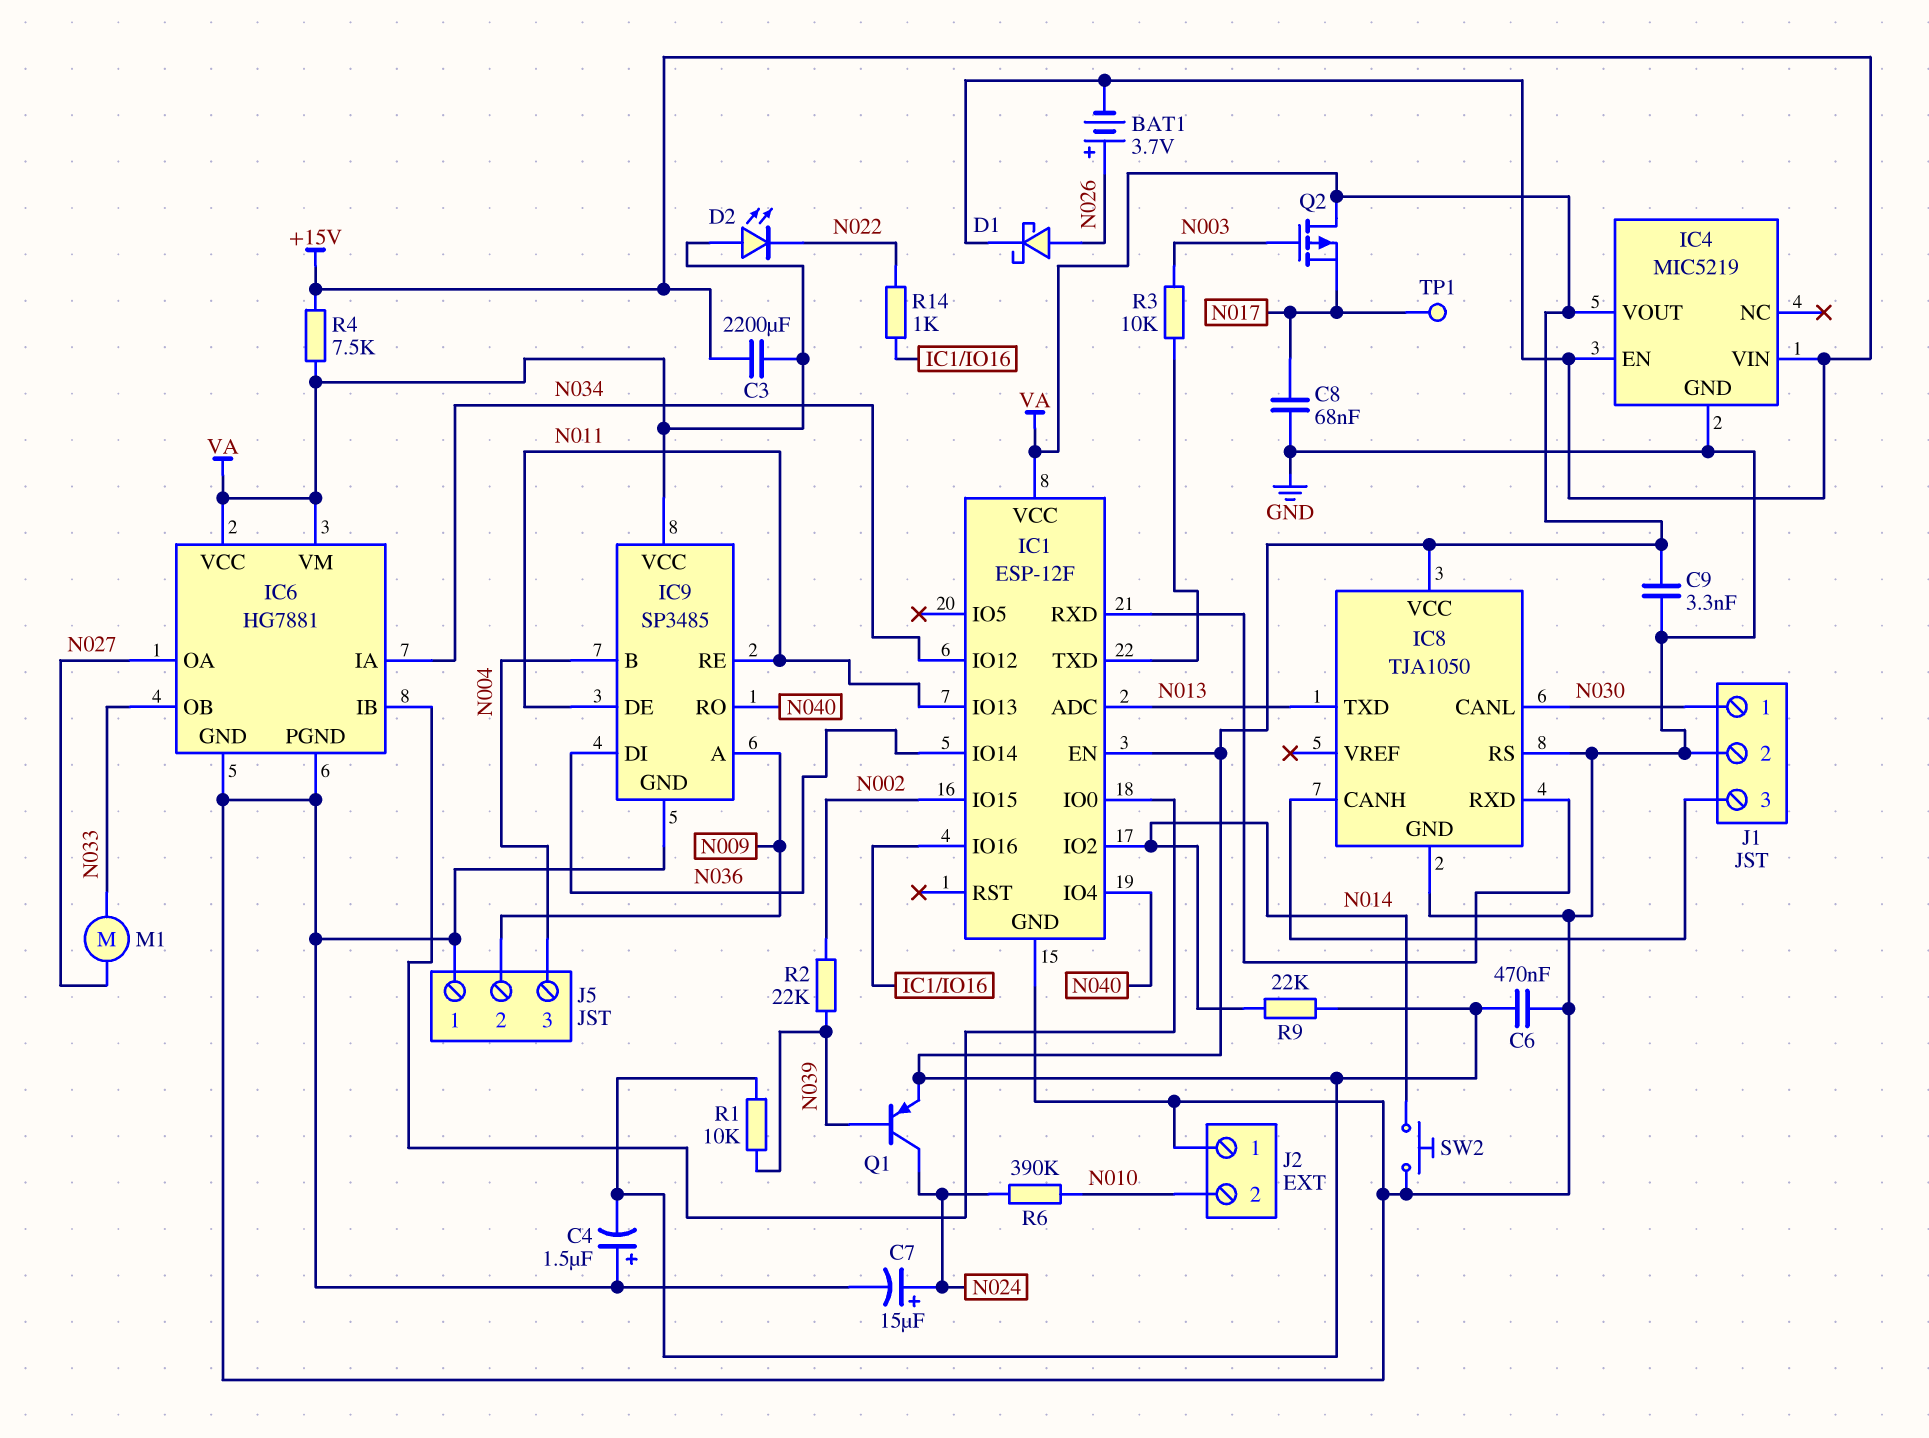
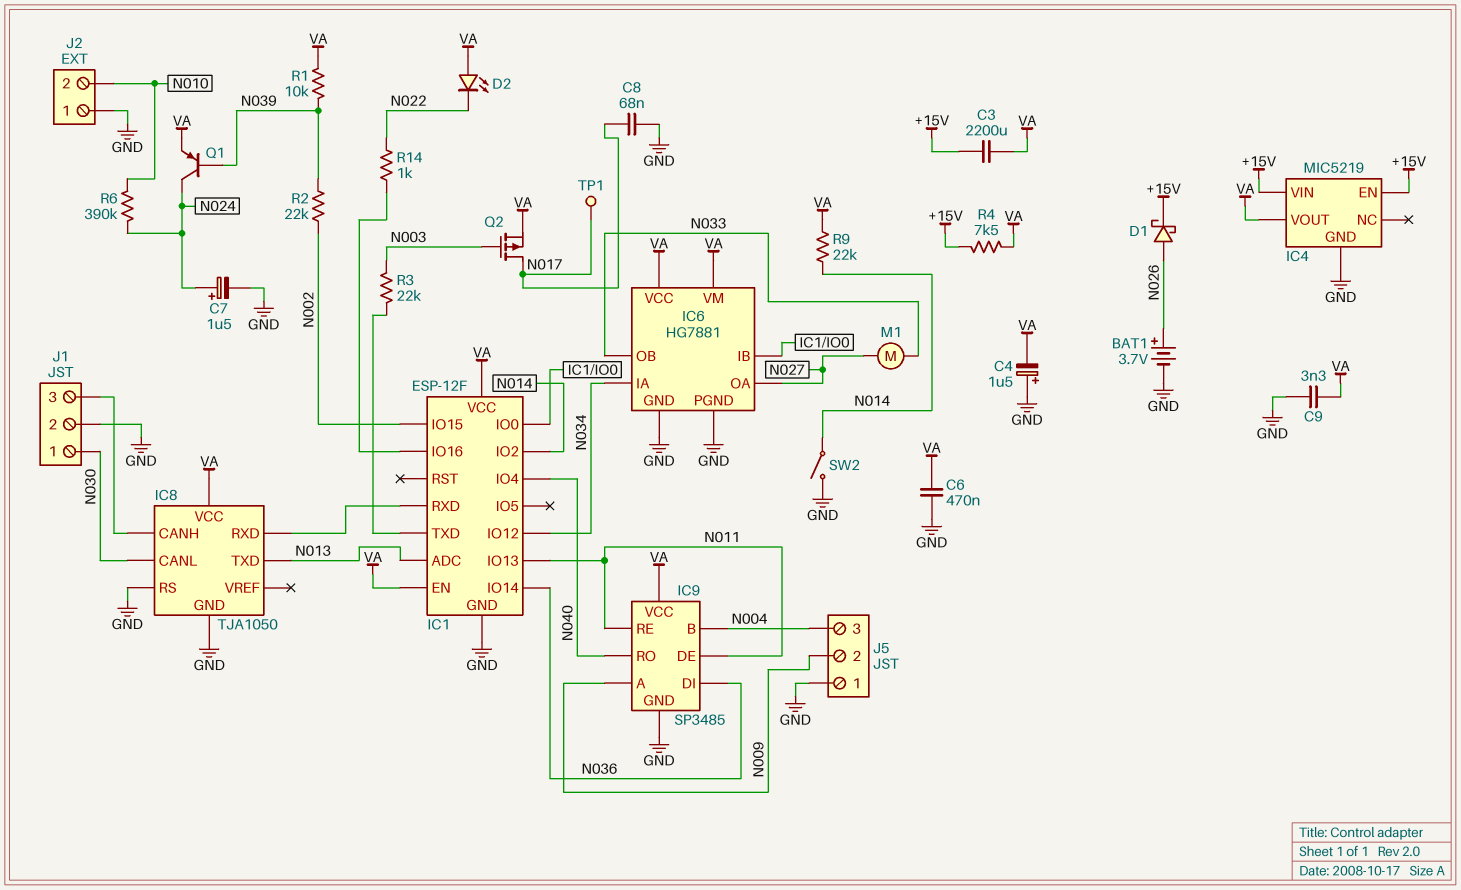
BAT1: 3.7V (plus N026, minus +15V) -> 3.7V (plus N026, minus GND)
C7: 15uF (plus N024, minus GND) -> 1.5uF (plus N024, minus GND)
Q2: PMOS (G N003, D VA, S N017) -> PMOS (G N003, D N017, S VA)
R3: 10k (IC1/TXD, N003) -> 22k (IC1/TXD, N003)
SW2: button (GND, N014) -> switch (GND, N014)

